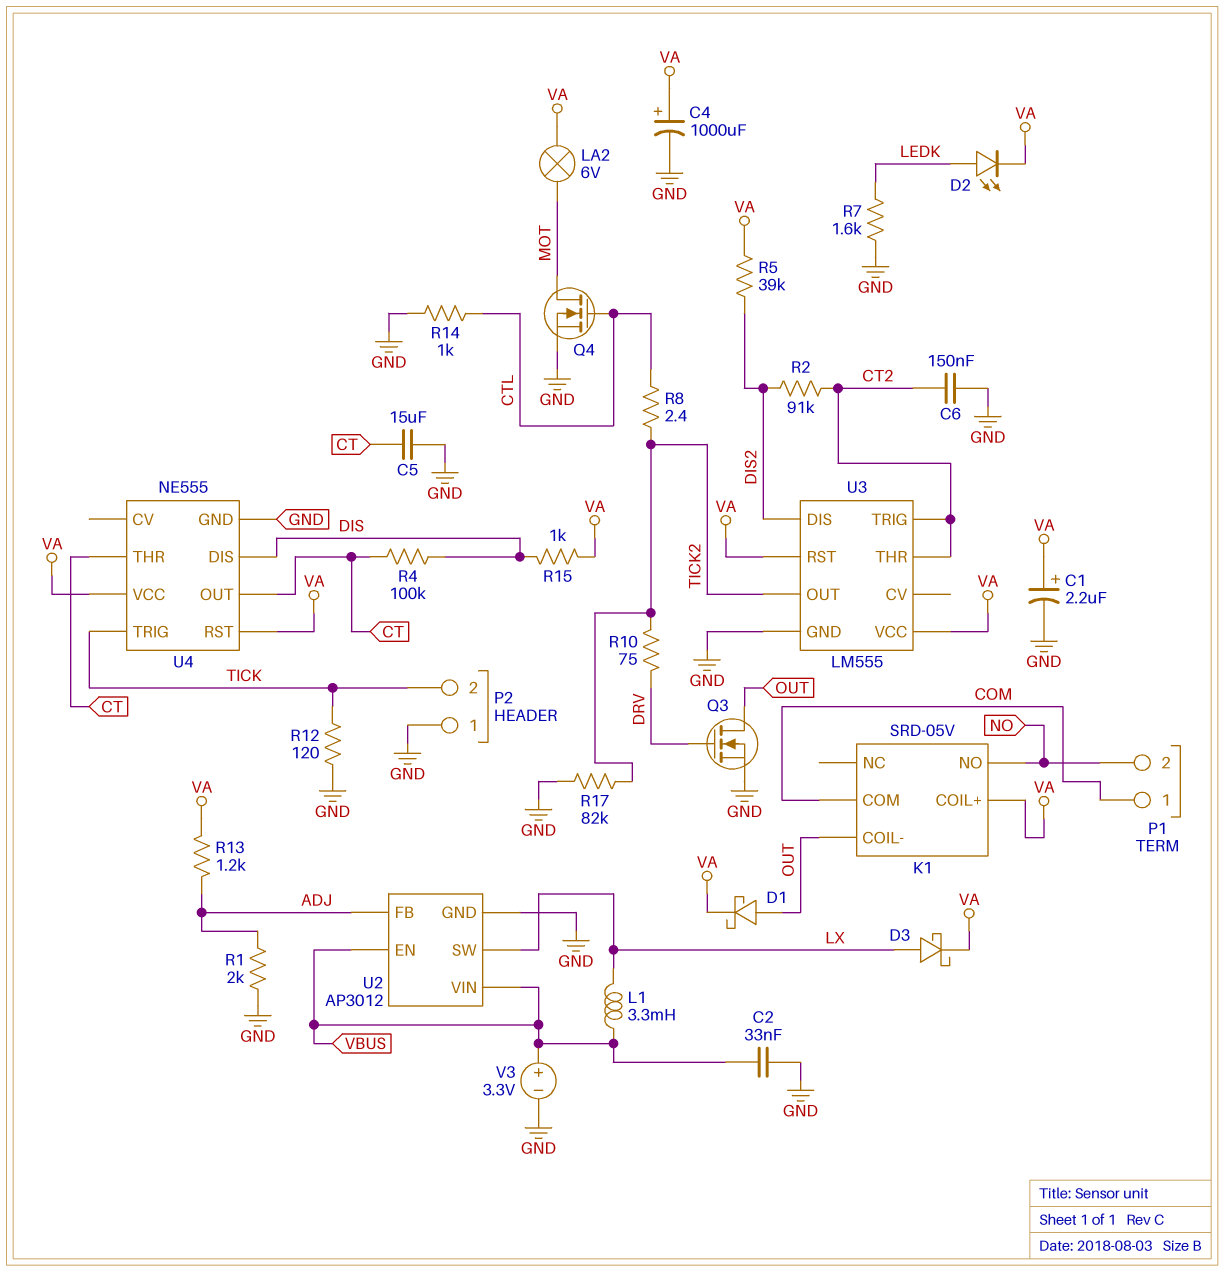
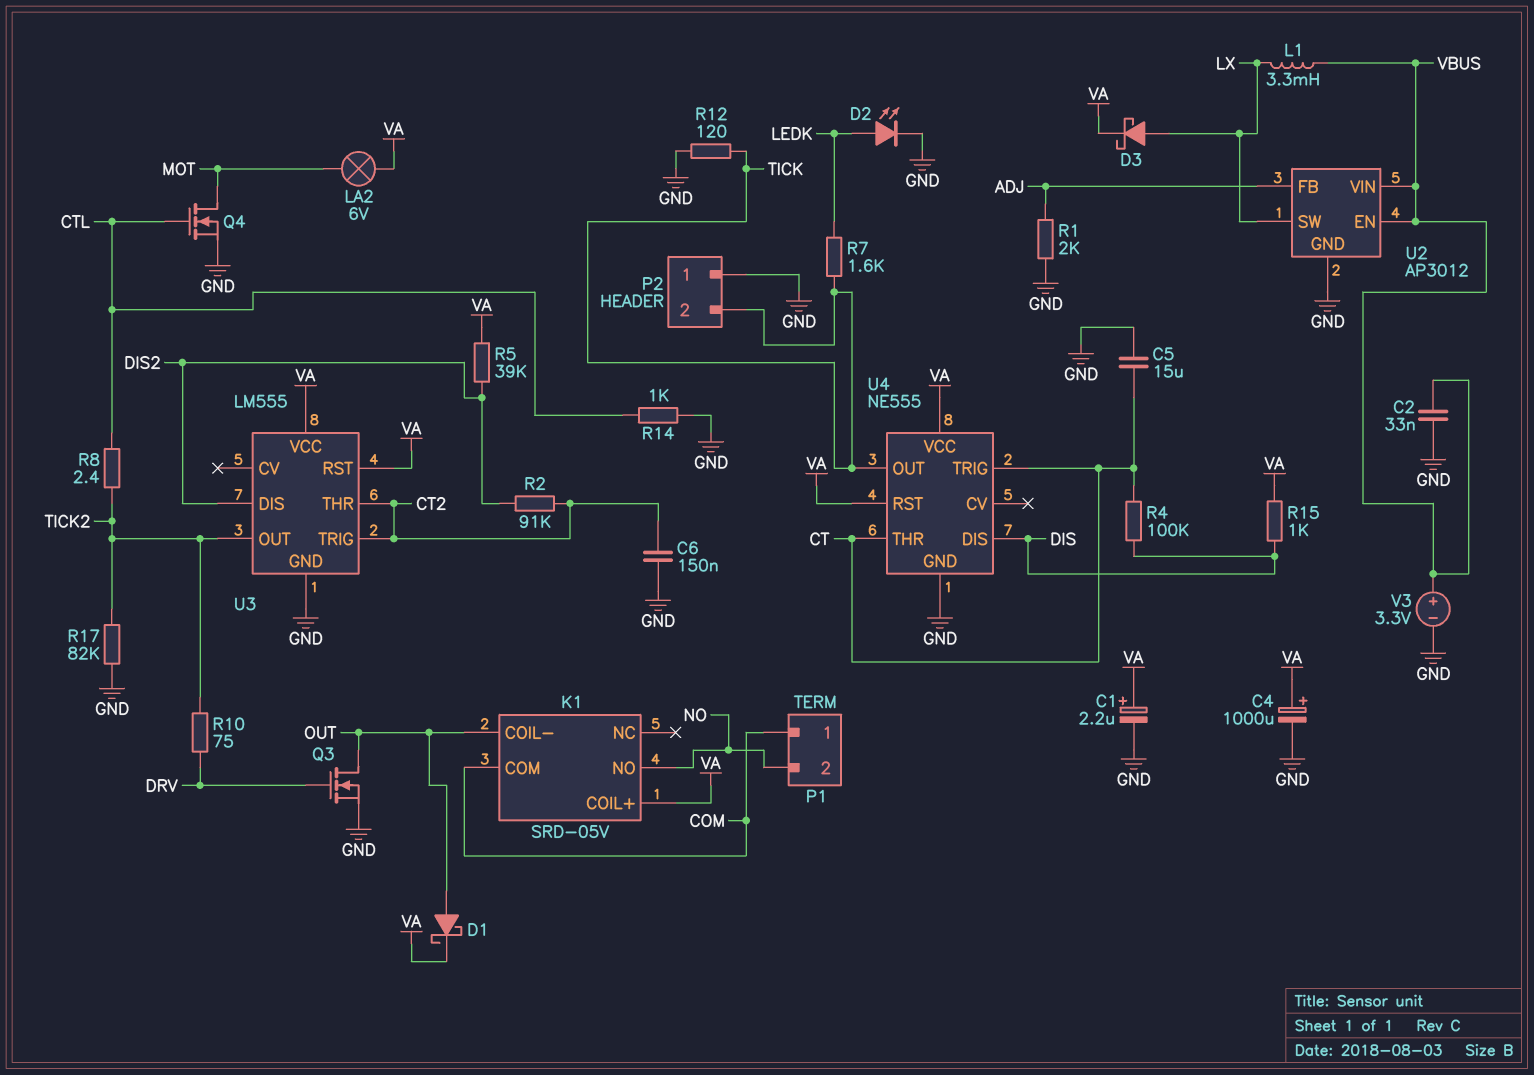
D2: LED (A LEDK, K VA) -> LED (A LEDK, K GND)
R7: 1.6k (GND, LEDK) -> 1.6k (LEDK, TICK)
R13: 1.2k (ADJ, VA) -> none
U4 pin OUT: CT -> TICK
U4 pin TRIG: TICK -> CT

